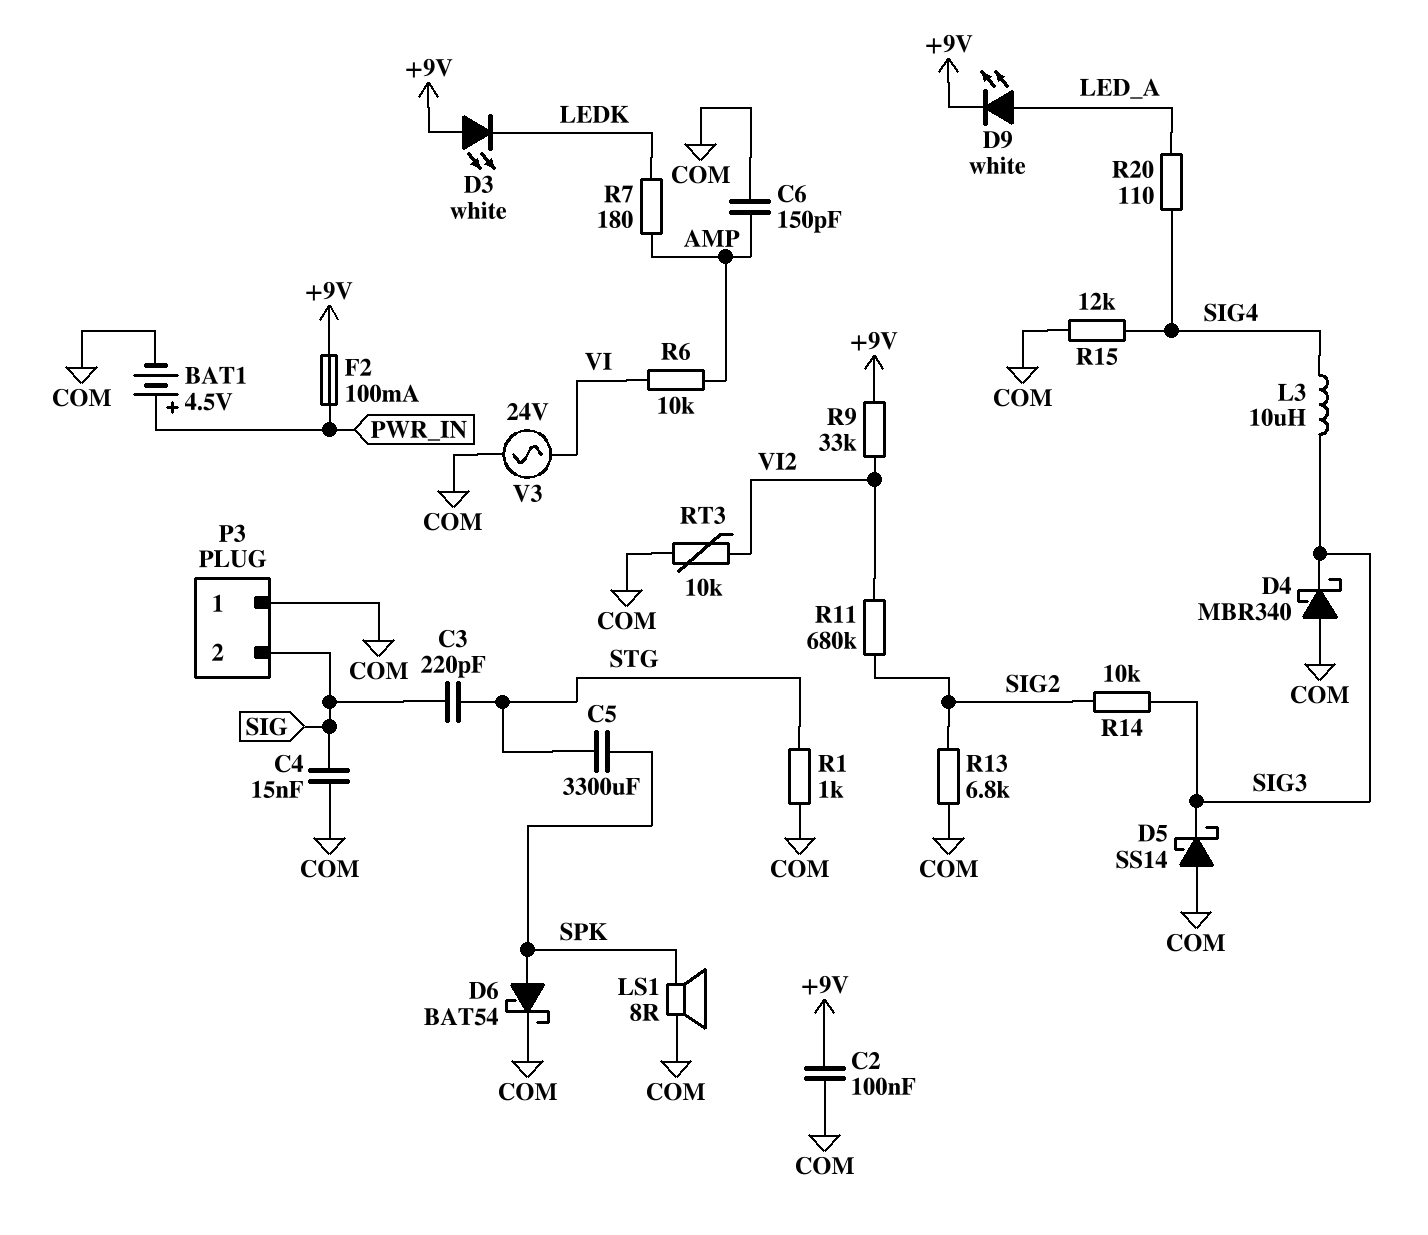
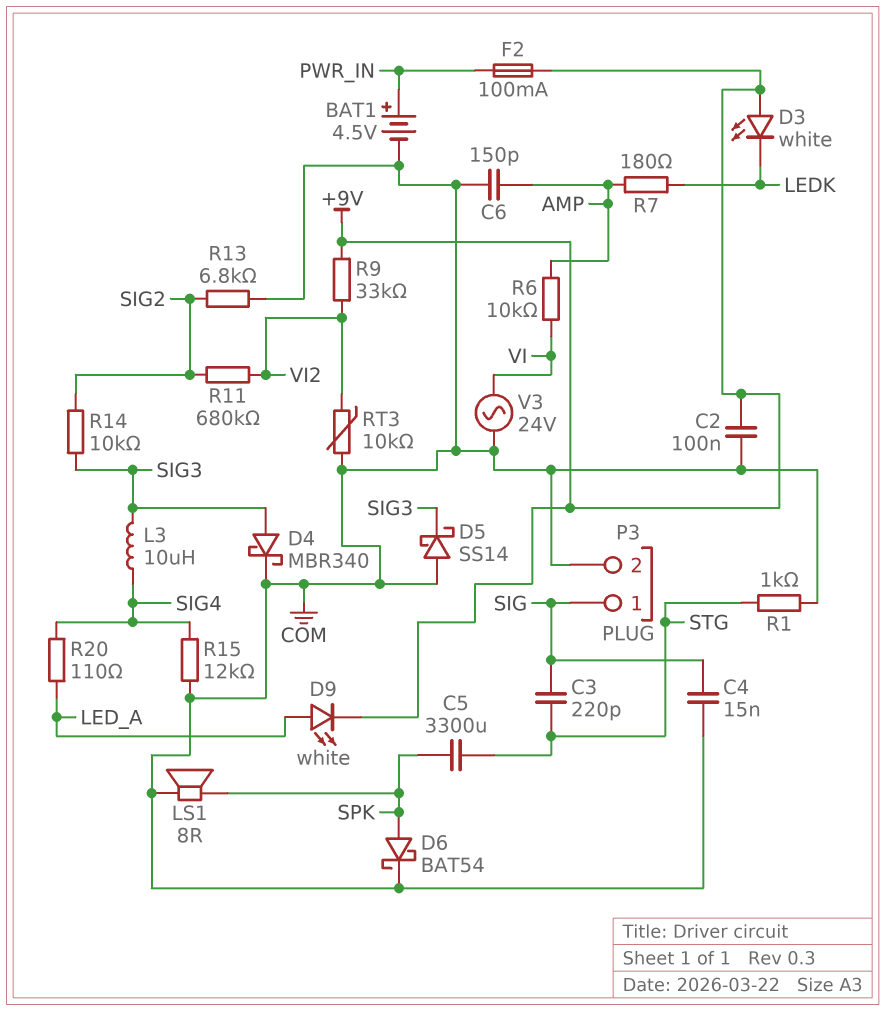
D4: schottky MBR340 (A COM, K SIG3) -> schottky MBR340 (A SIG3, K COM)
P3 pin 1: COM -> SIG
P3 pin 2: SIG -> COM

